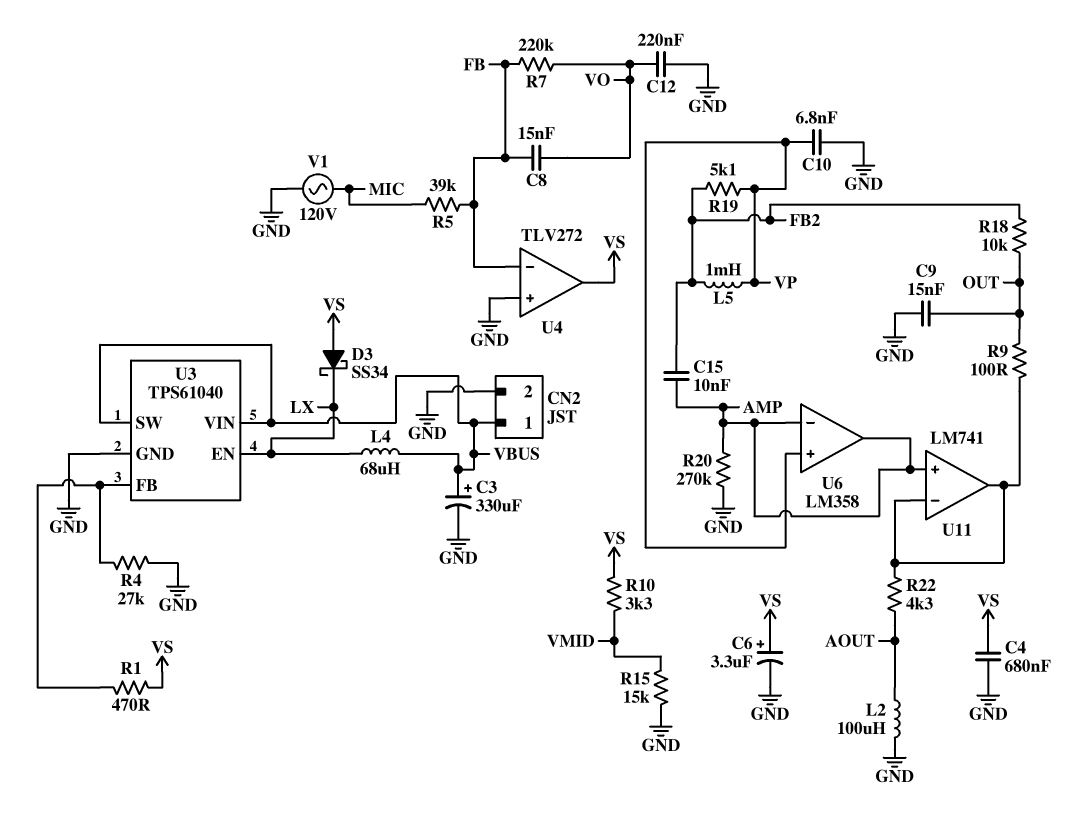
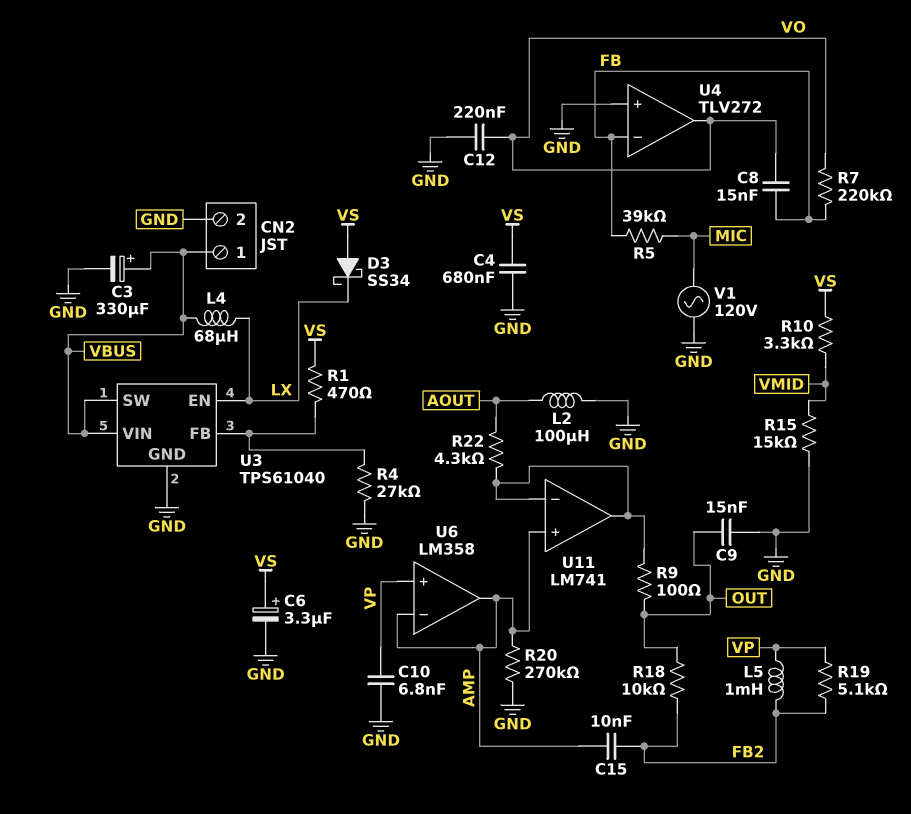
U4 pin out: VS -> VO

